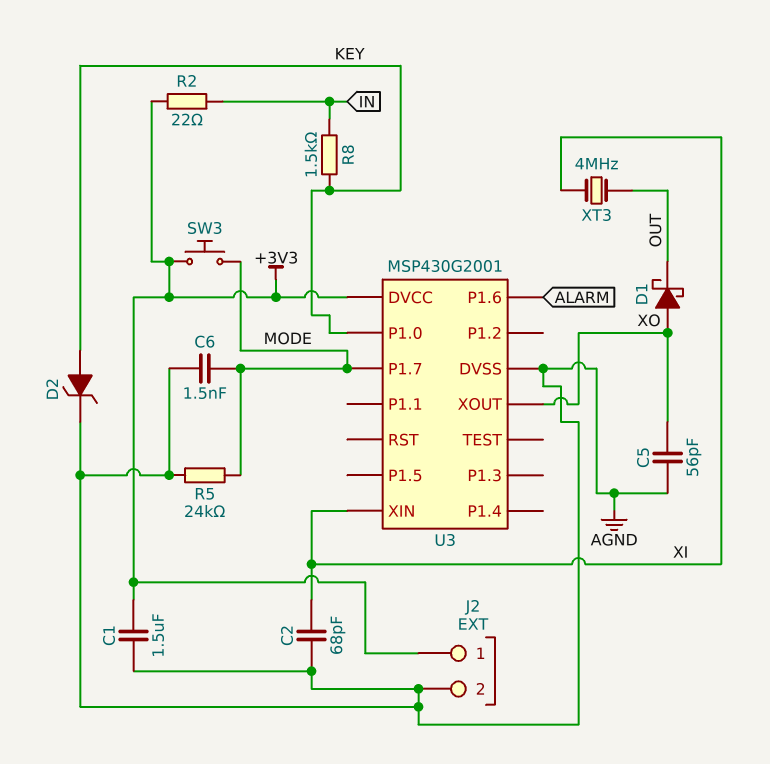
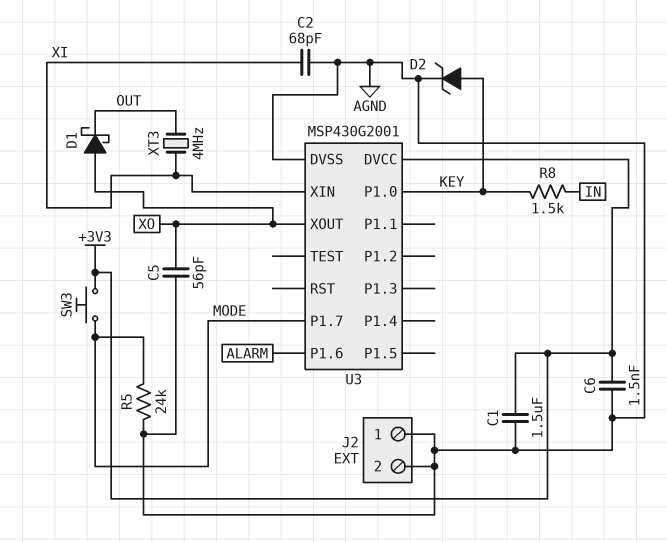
C6: 1.5nF (AGND, MODE) -> 1.5nF (+3V3, AGND)
J2 pin 1: +3V3 -> AGND
R2: 22 (+3V3, IN) -> none

